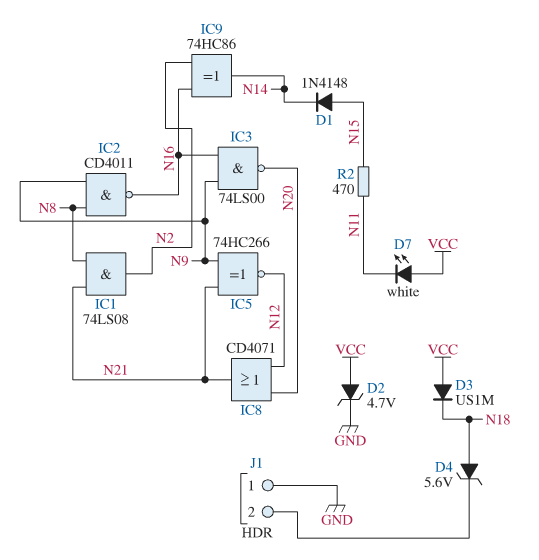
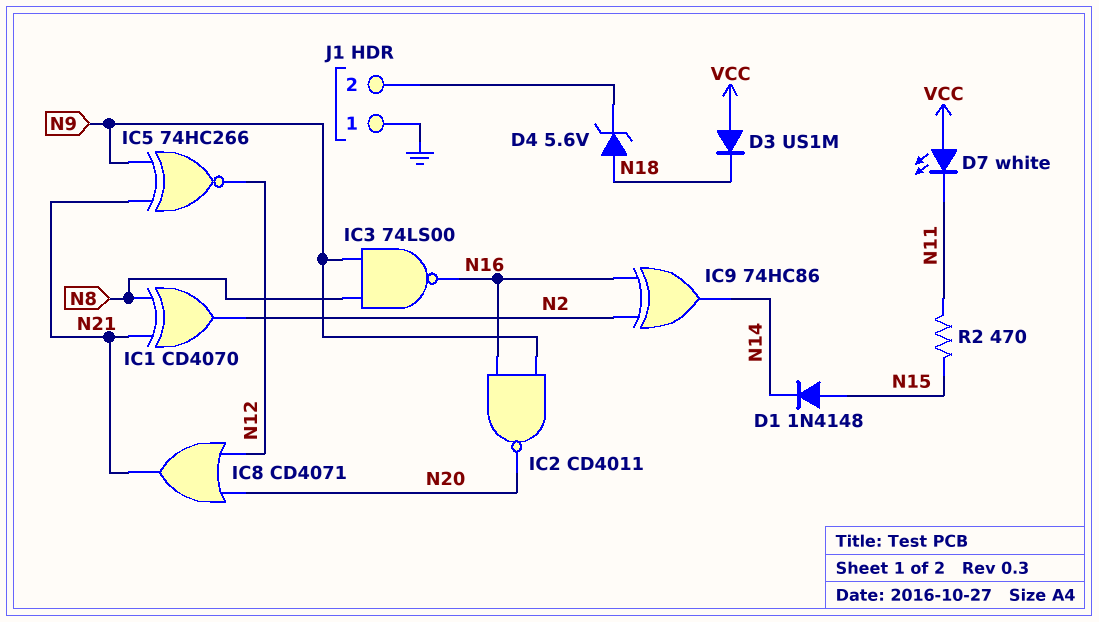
D2: zener 4.7V (A VCC, K GND) -> none
IC1: AND 74LS08 (in N8, in N21, out N2) -> XOR CD4070 (in N8, in N21, out N2)
IC2: NAND CD4011 (in N8, in N9, out N16) -> NAND CD4011 (in N9, in N16, out N20)
IC3: NAND 74LS00 (in N9, in N16, out N20) -> NAND 74LS00 (in N8, in N9, out N16)

